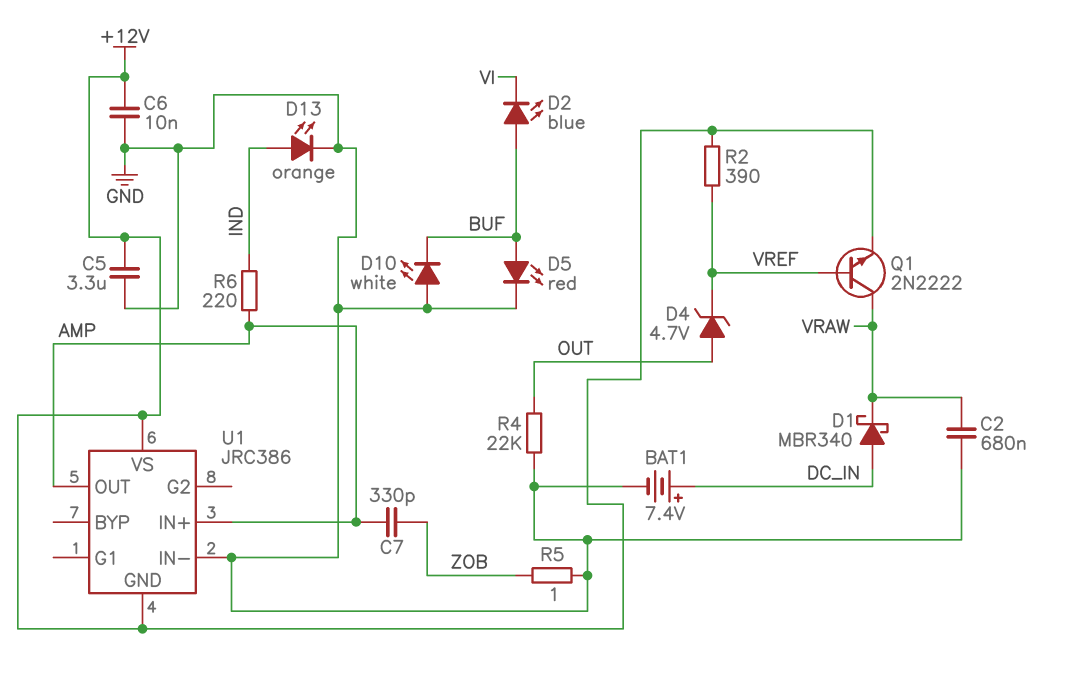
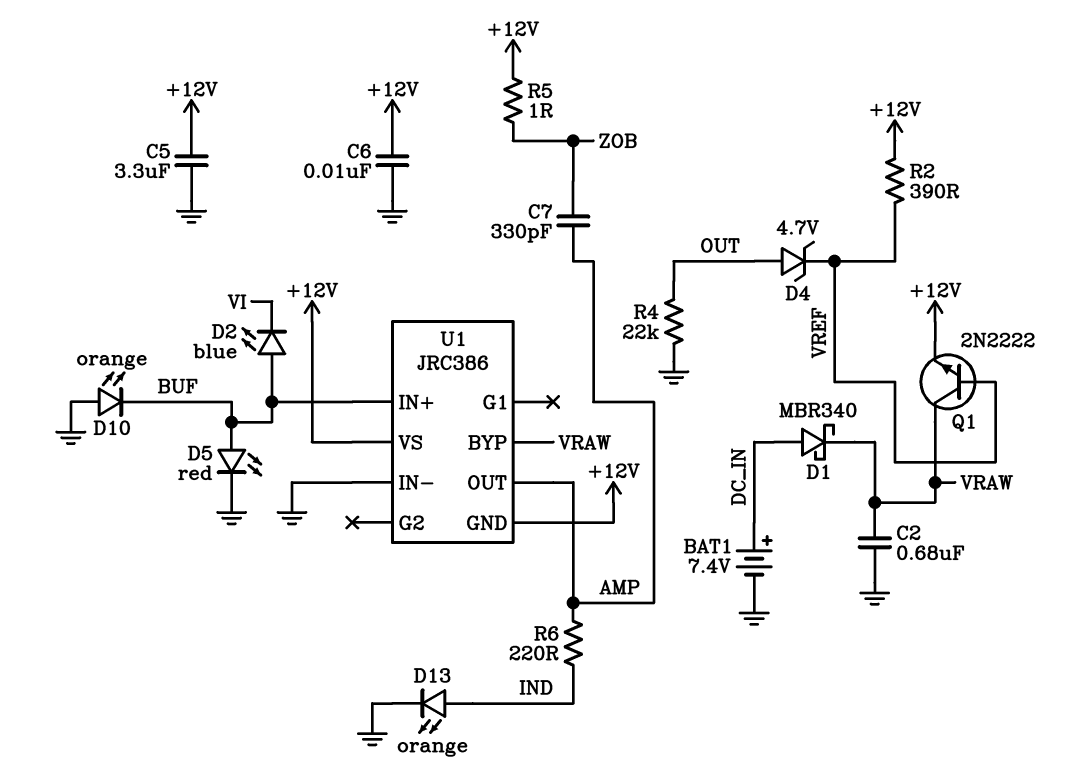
D10: LED white (A GND, K BUF) -> LED orange (A GND, K BUF)
R5: 1 (GND, ZOB) -> 1 (+12V, ZOB)
U1 pin BYP: none -> VRAW
U1 pin IN+: AMP -> BUF

